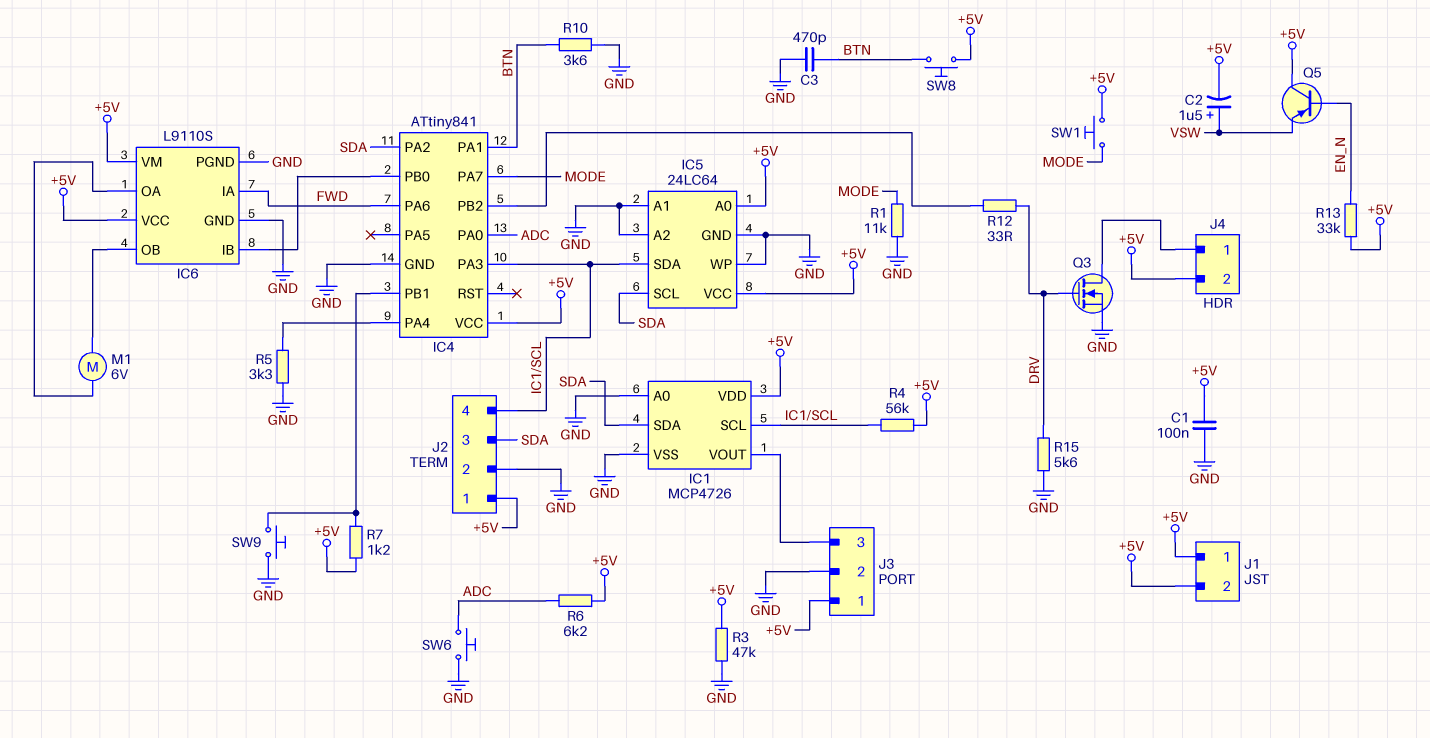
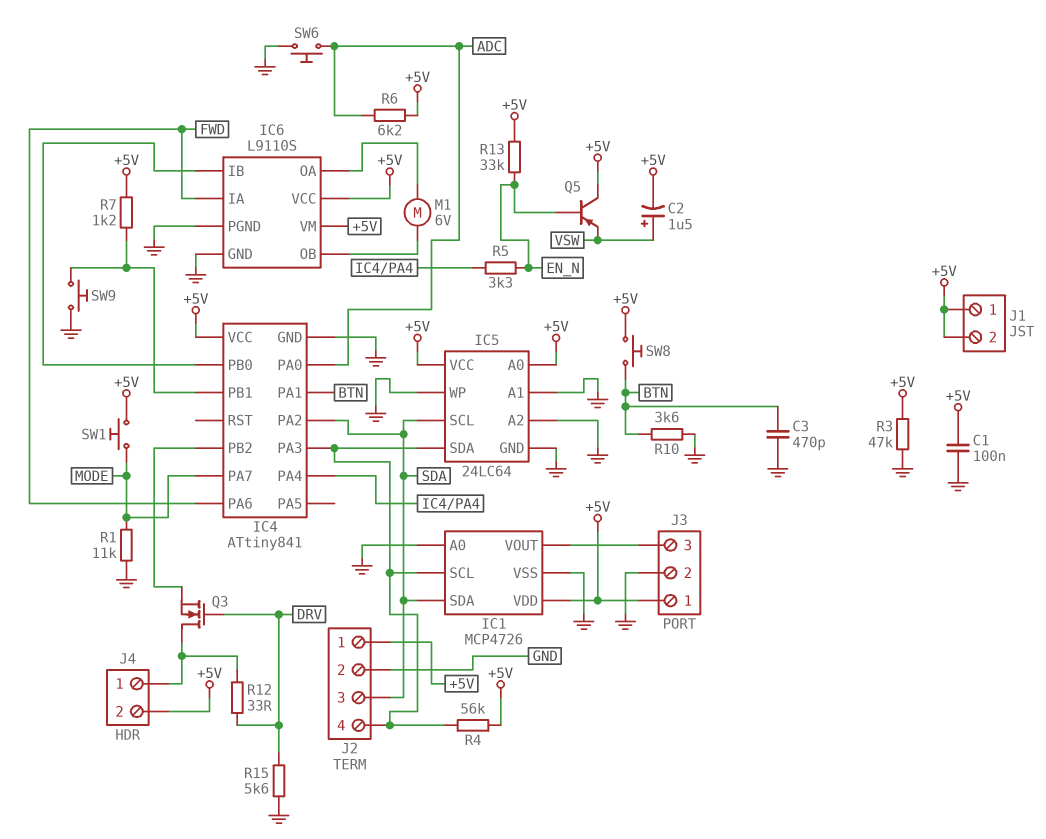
Q3: NMOS (G DRV, D J4/1, S GND) -> NMOS (G DRV, D J4/1, S IC4/PB2)
R5: 3.3k (GND, IC4/PA4) -> 3.3k (EN_N, IC4/PA4)
R12: 33 (DRV, IC4/PB2) -> 33 (DRV, J4/1)

